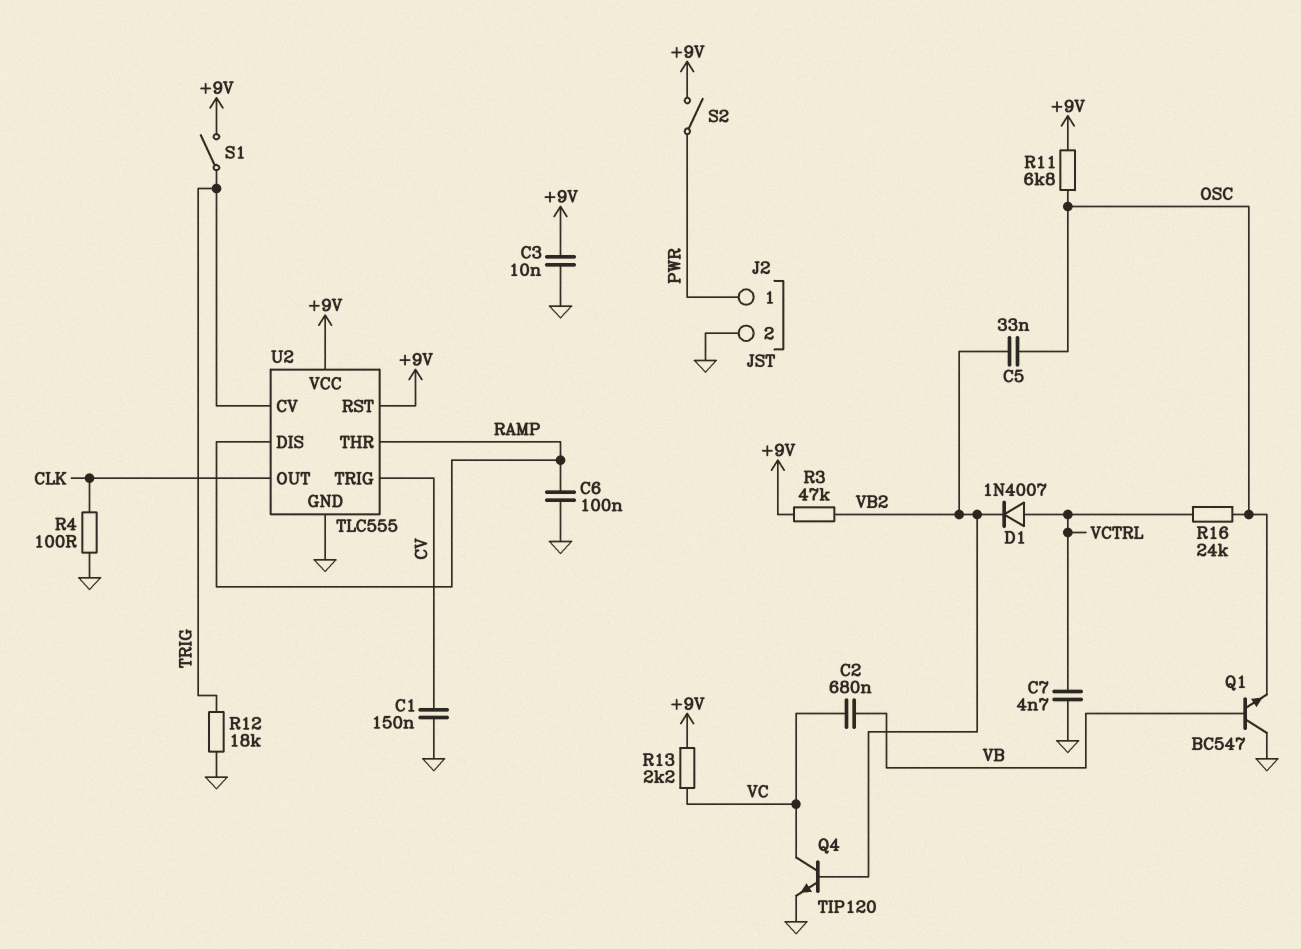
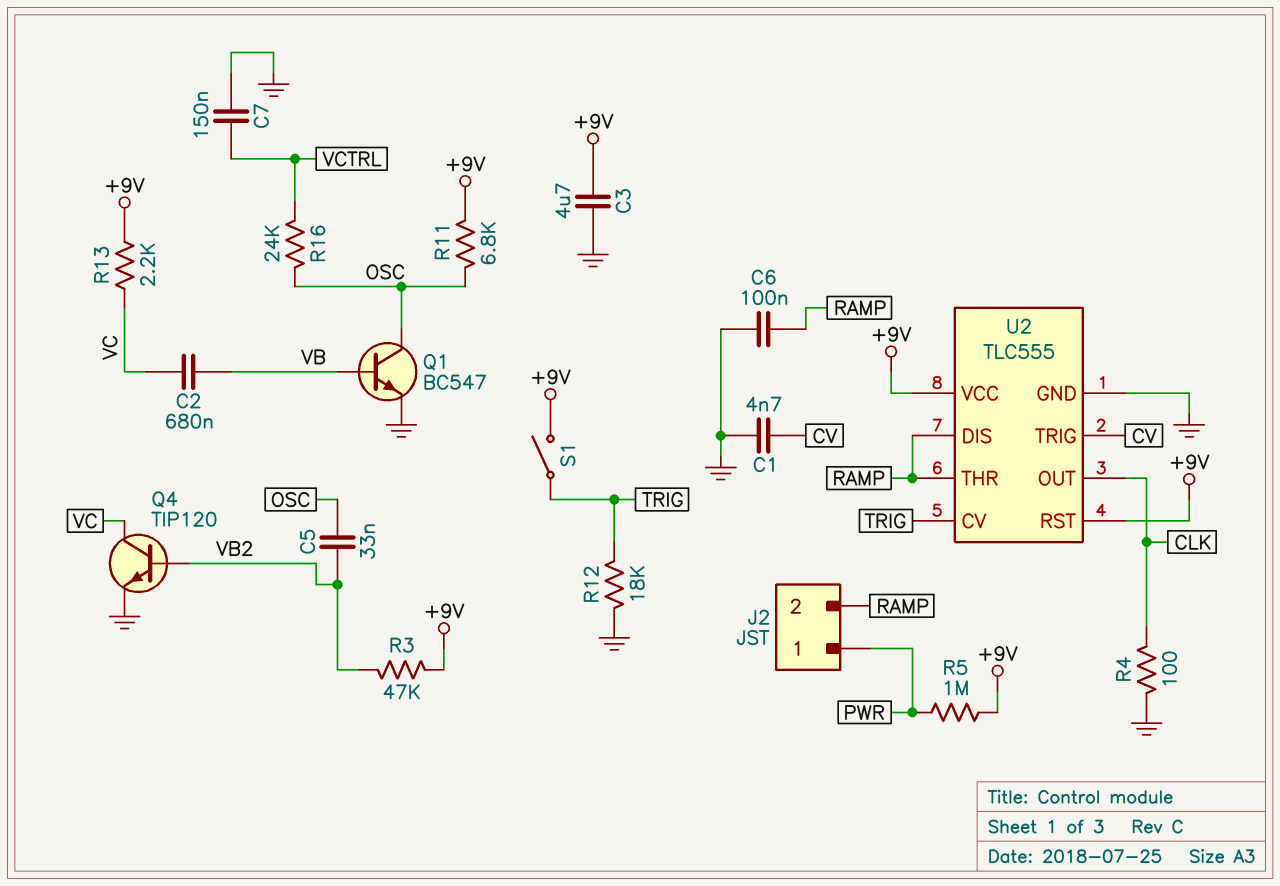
C1: 150nF (CV, GND) -> 4.7nF (CV, GND)
C3: 10nF (+9V, GND) -> 4.7uF (+9V, GND)
C7: 4.7nF (GND, VCTRL) -> 150nF (GND, VCTRL)
D1: diode 1N4007 (A VCTRL, K VB2) -> none
J2 pin 2: GND -> RAMP
Q1: NPN BC547 (B VB, C GND, E OSC) -> NPN BC547 (B VB, C OSC, E GND)
R5: none -> 1M (+9V, PWR)
S2: switch (+9V, PWR) -> none

